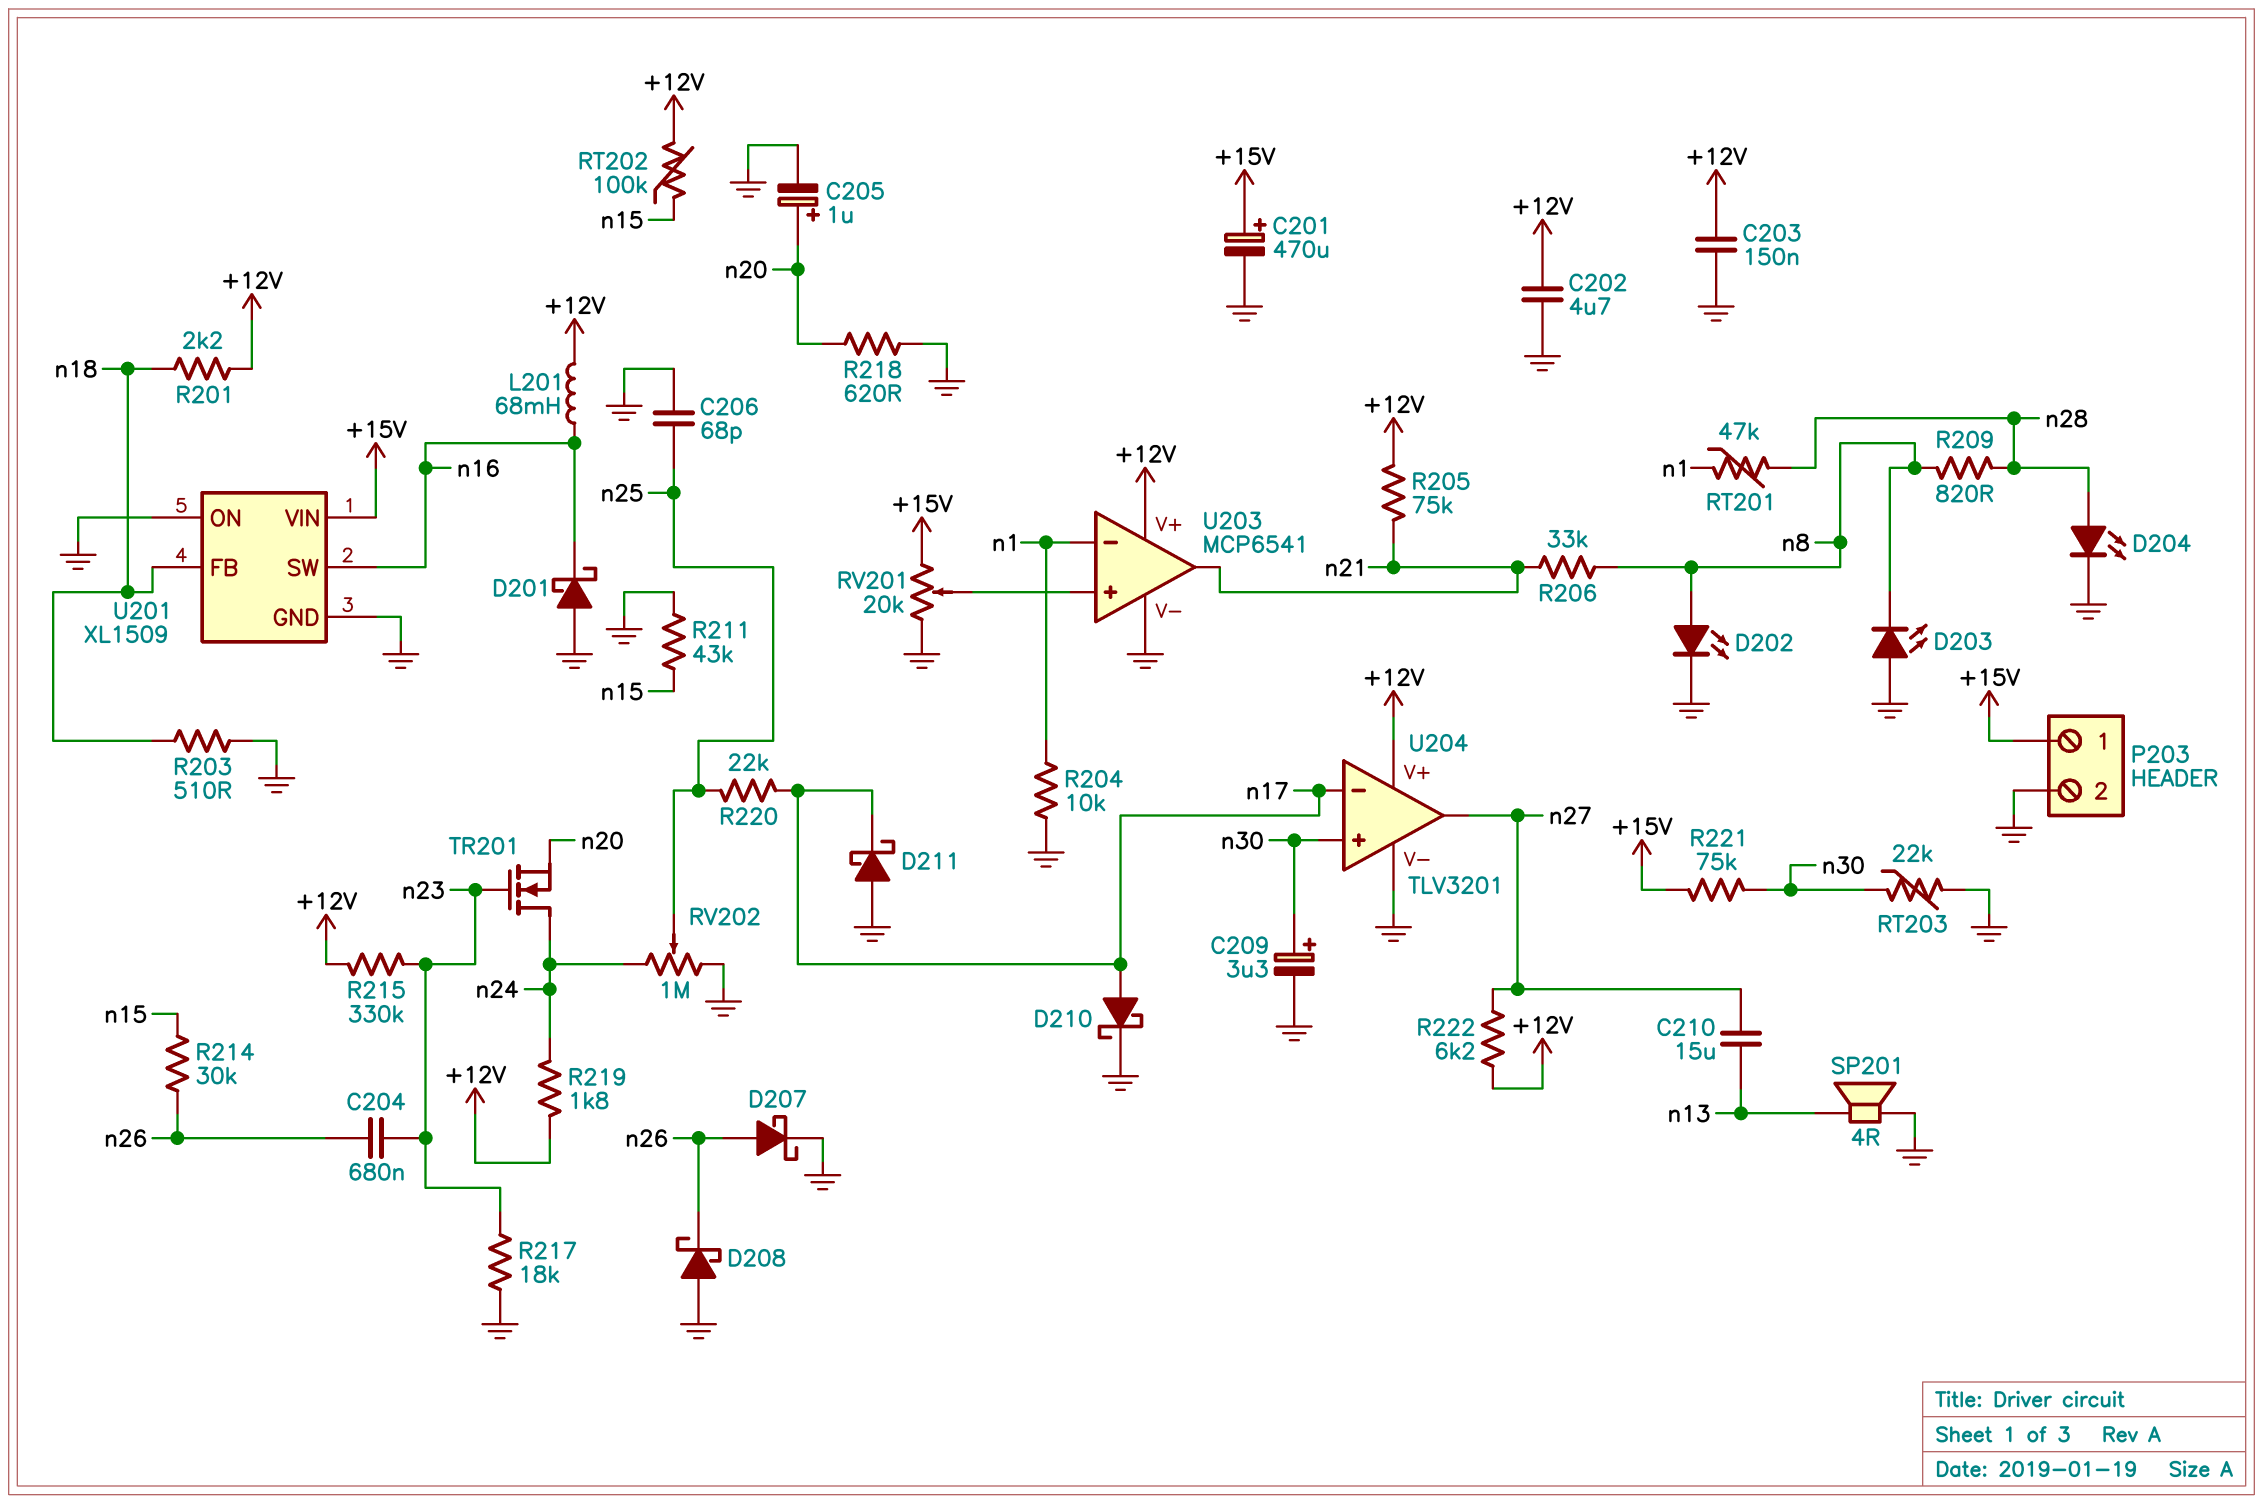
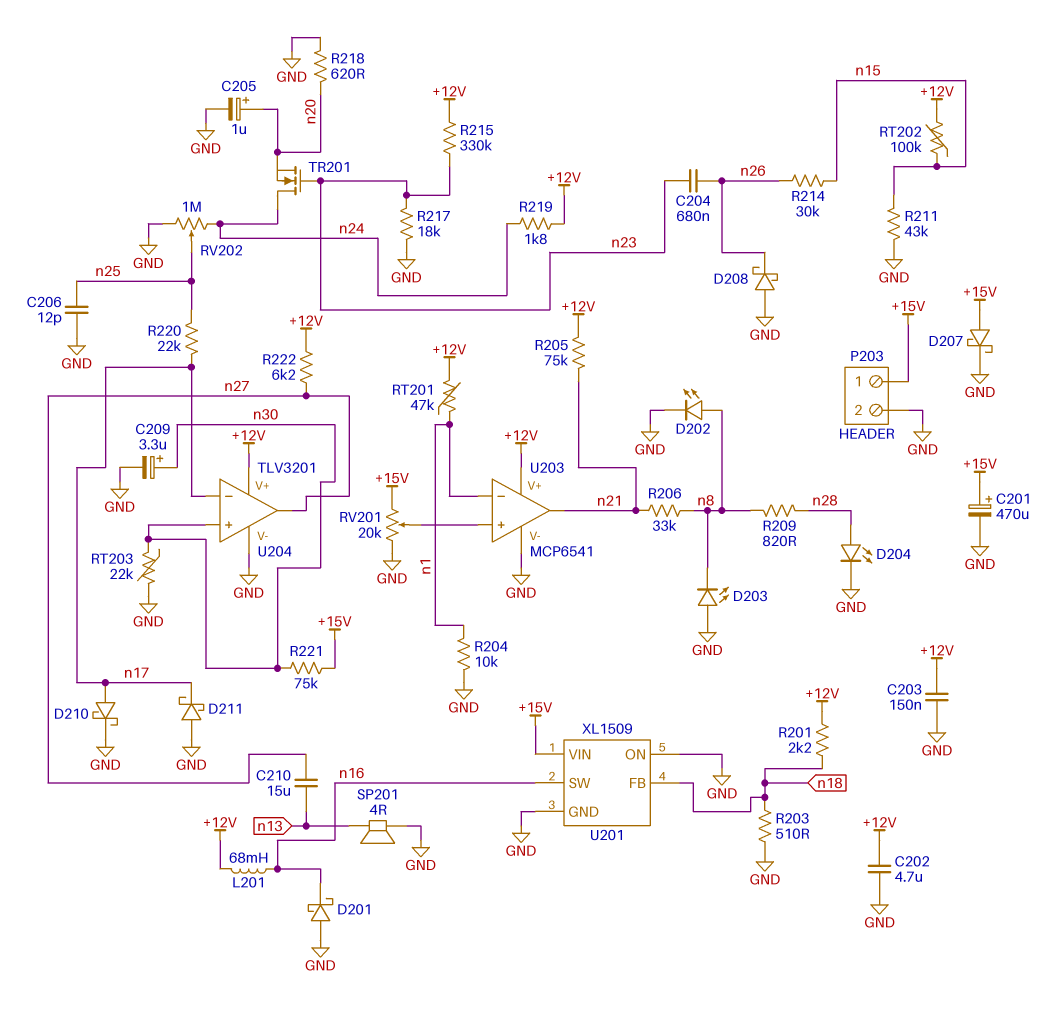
C206: 68pF (GND, n25) -> 12pF (GND, n25)
D207: schottky (A n26, K GND) -> schottky (A +15V, K GND)
RT201: 47k (n1, n28) -> 47k (+12V, n1)

